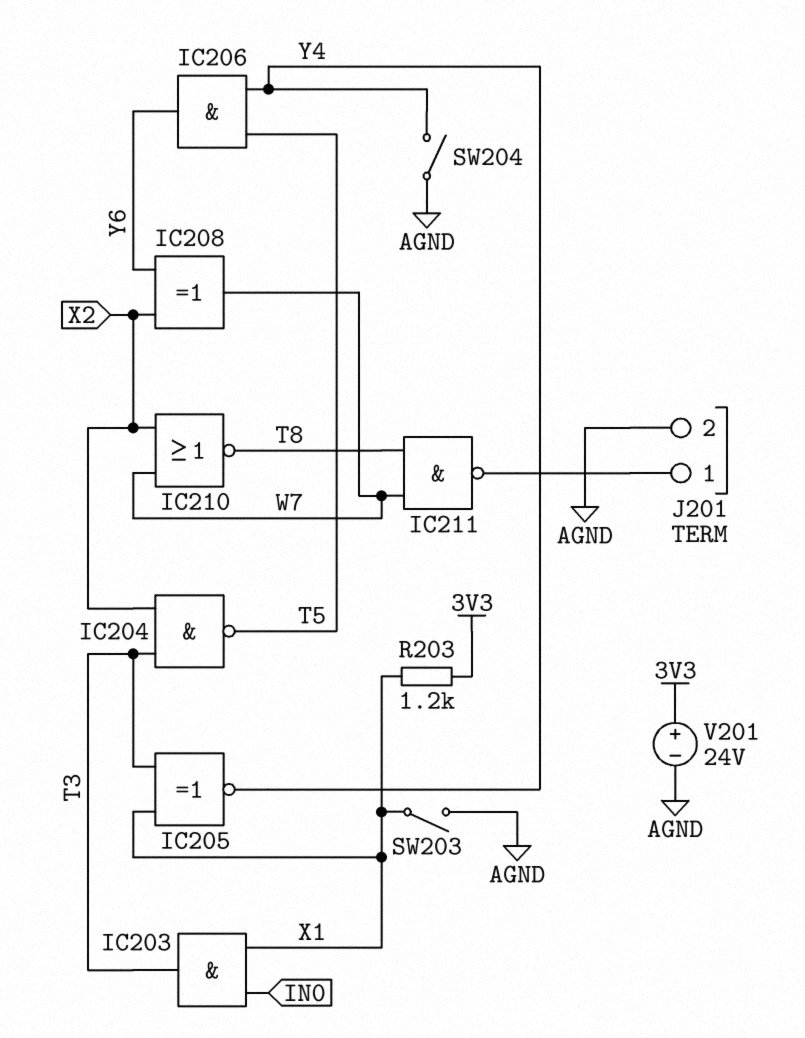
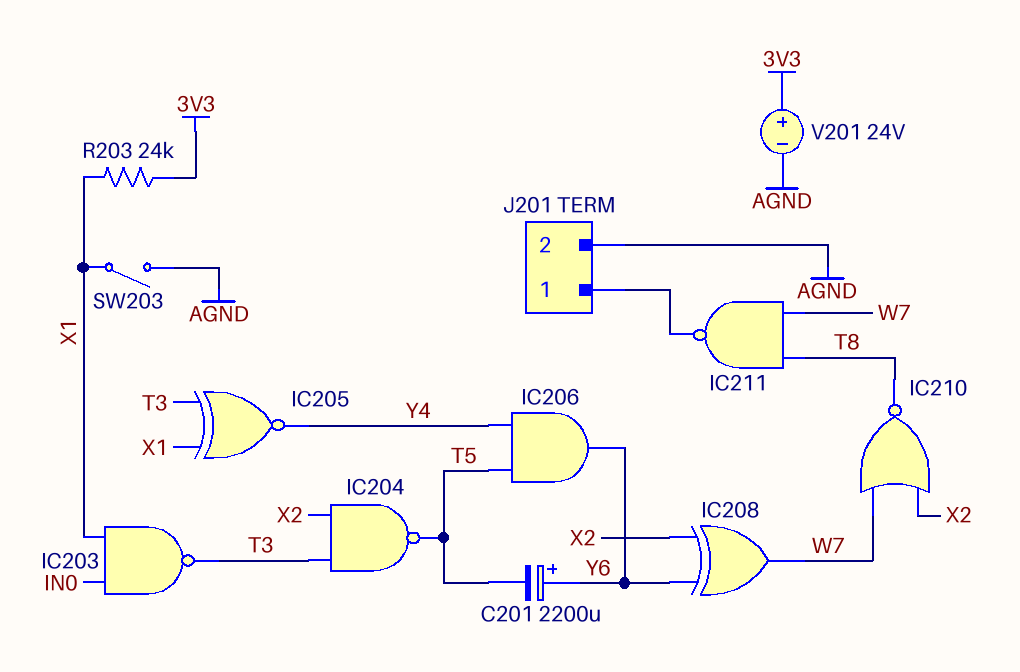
C201: none -> 2200uF (plus Y6, minus T5)
IC203: AND (in IN0, in X1, out T3) -> NAND (in IN0, in X1, out T3)
R203: 1.2k (3V3, X1) -> 24k (3V3, X1)
SW204: switch (AGND, Y4) -> none

